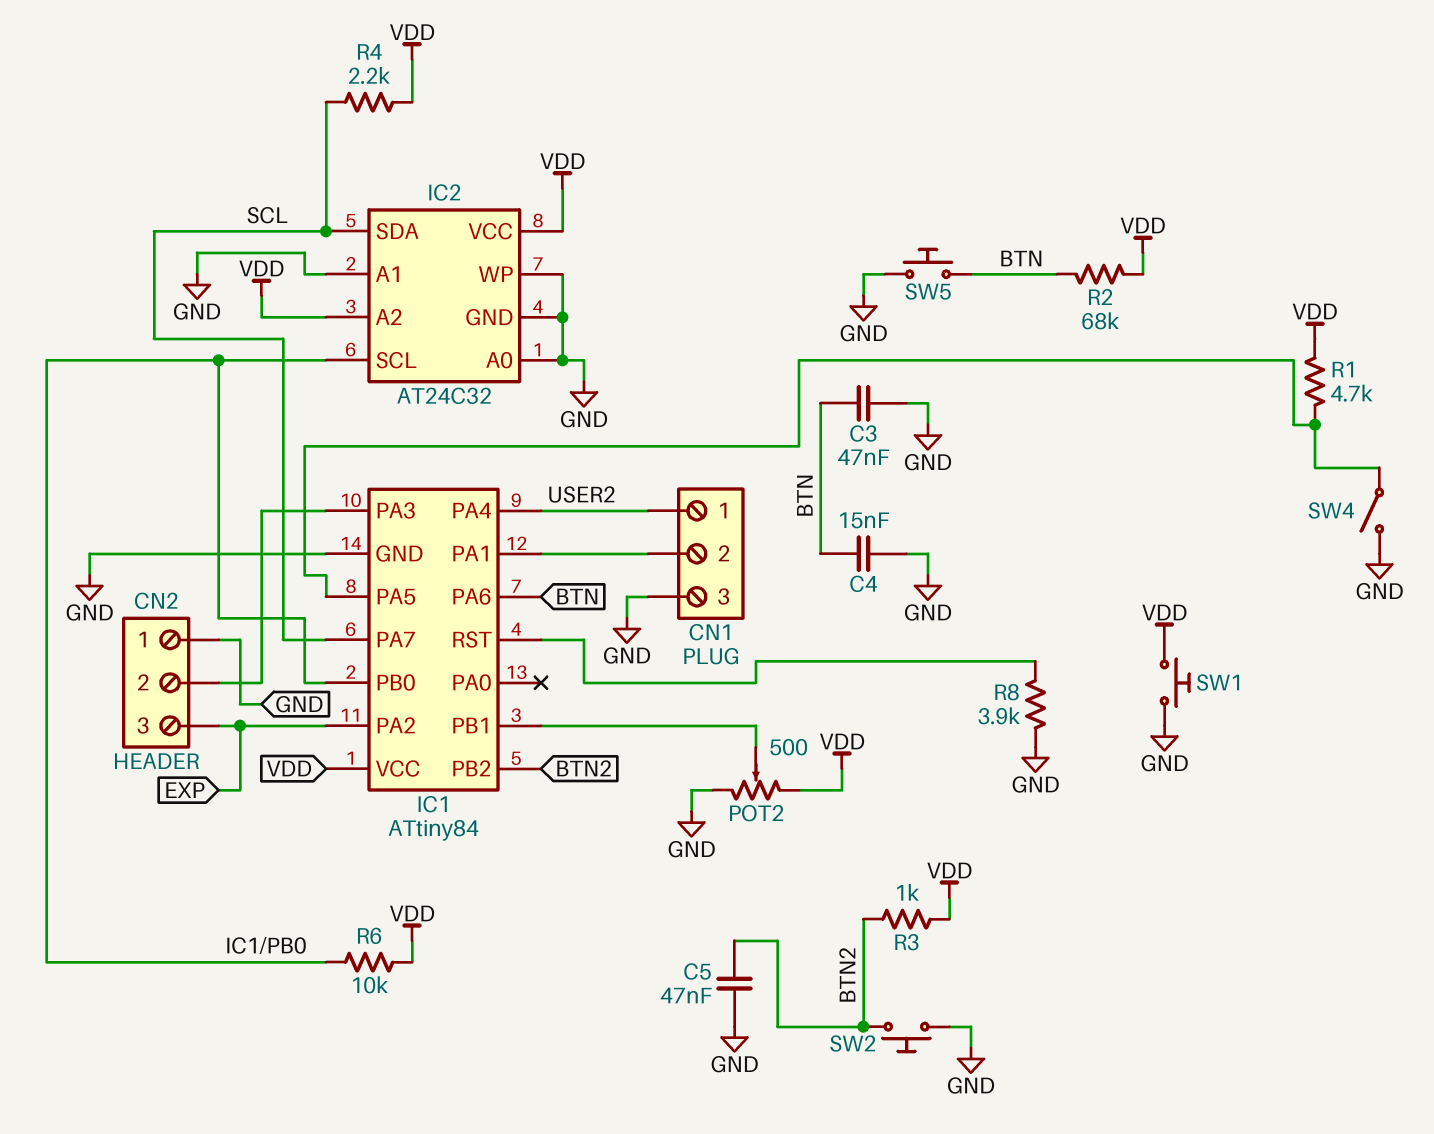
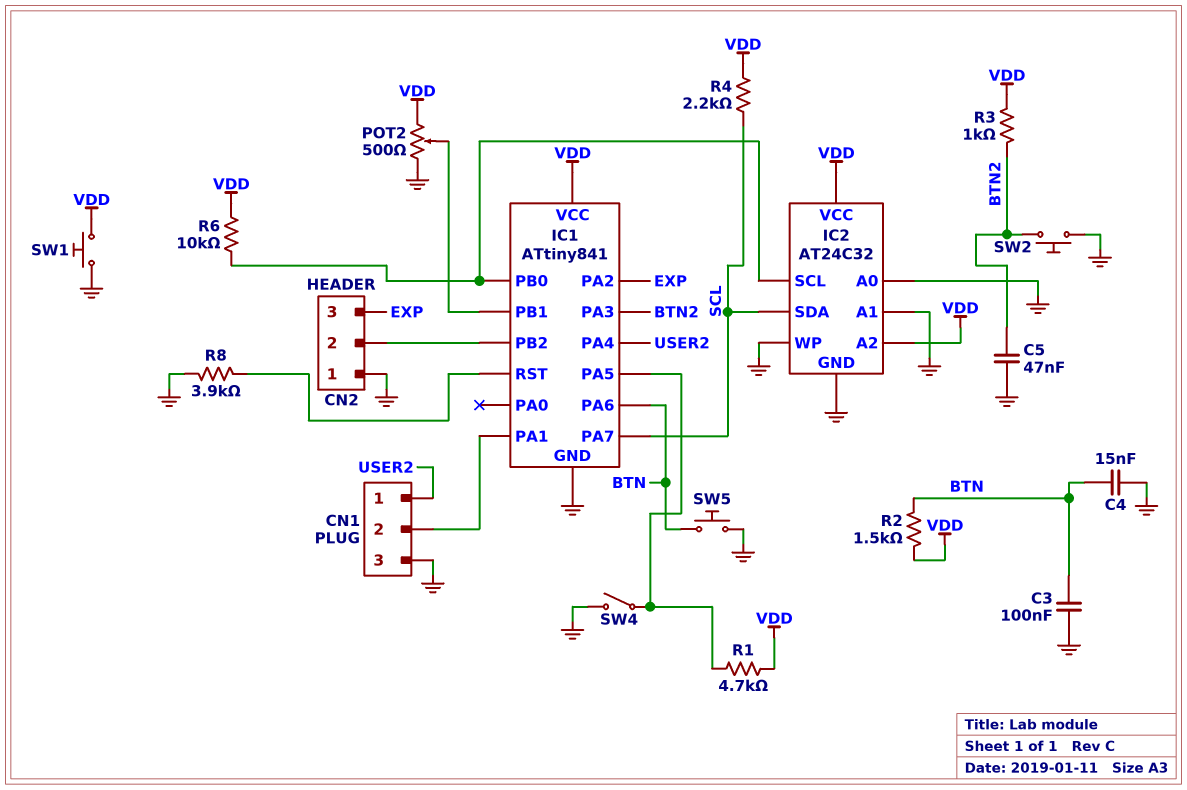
C3: 47nF (BTN, GND) -> 100nF (BTN, GND)
IC1: ATtiny84 -> ATtiny841
IC1 pin PA3: CN2/2 -> BTN2
IC1 pin PB2: BTN2 -> CN2/2
R2: 68k (BTN, VDD) -> 1.5k (BTN, VDD)

